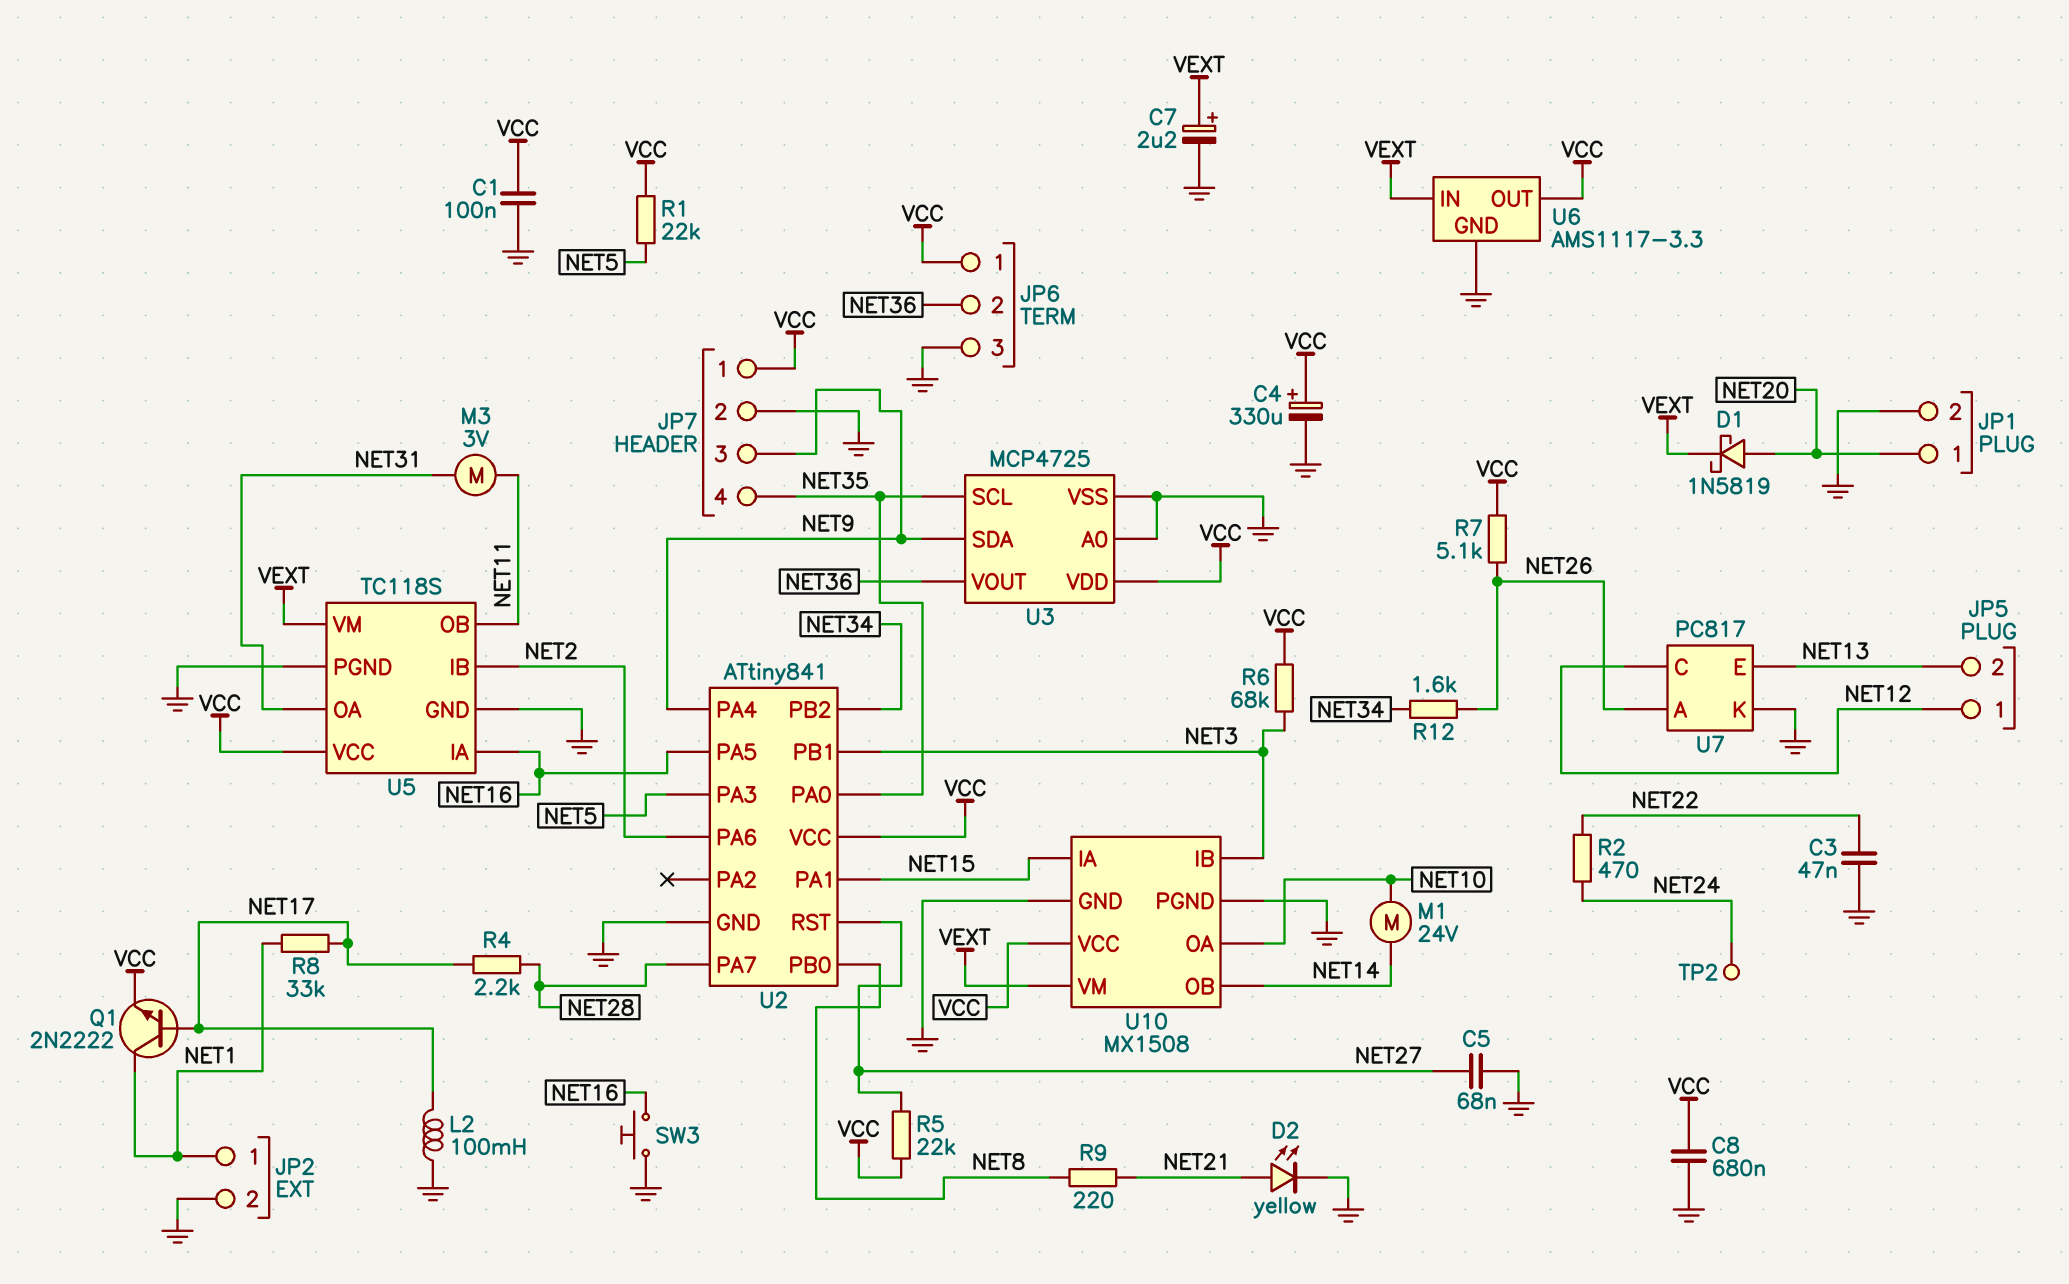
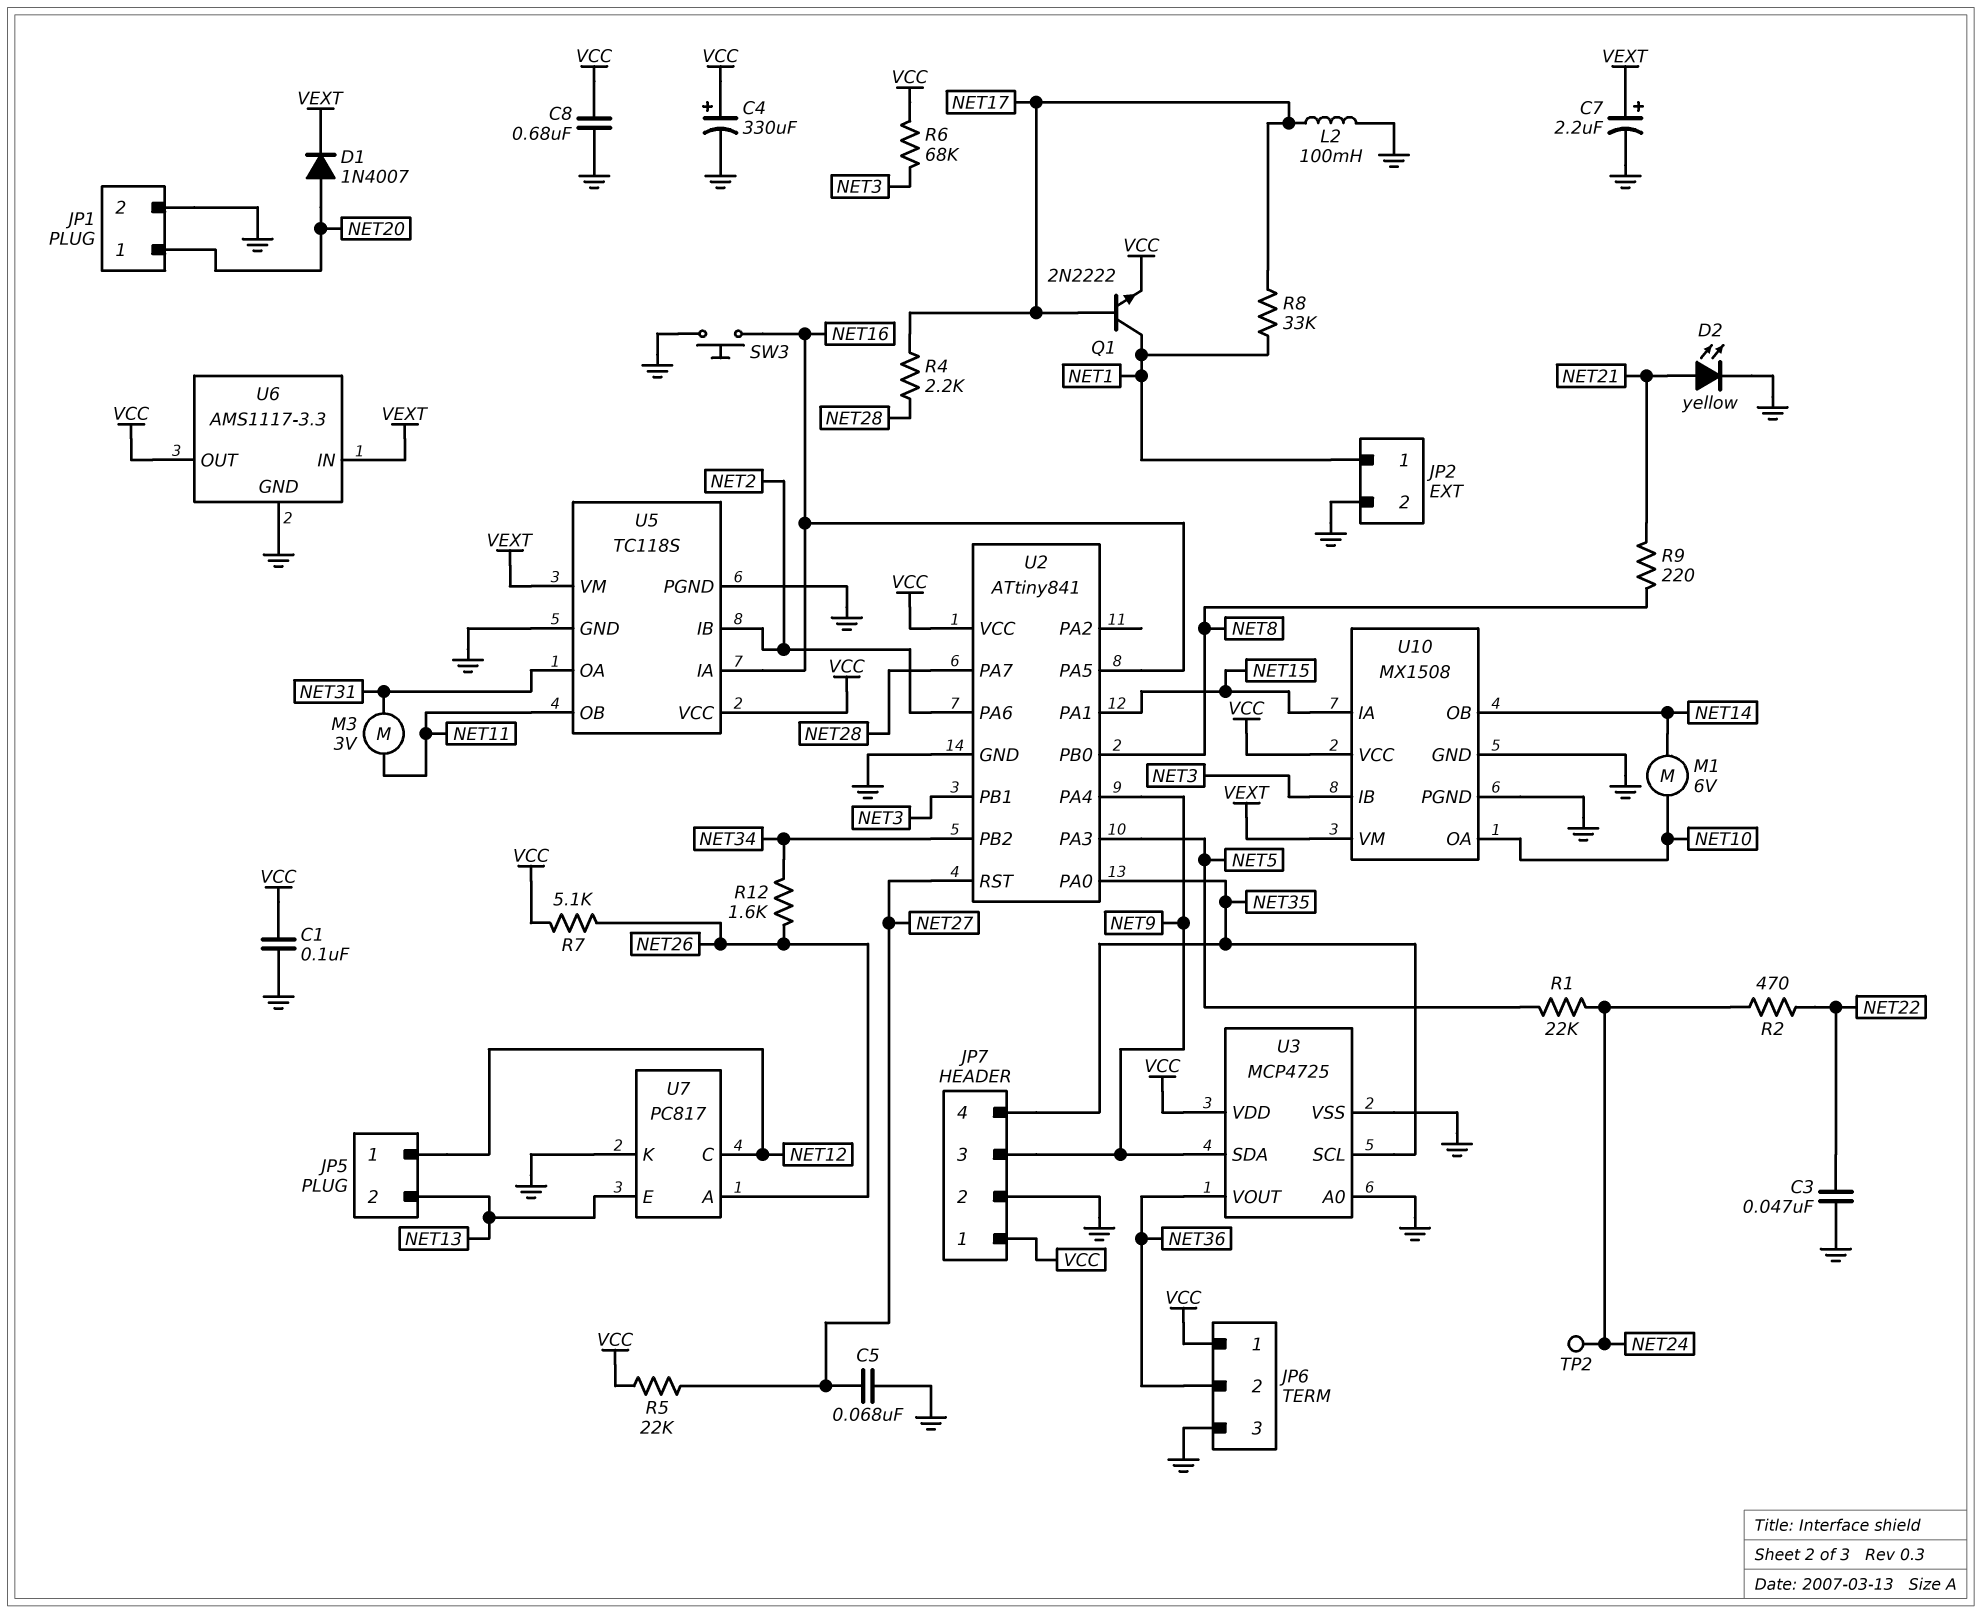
D1: schottky 1N5819 (A NET20, K VEXT) -> diode 1N4007 (A NET20, K VEXT)
M1: motor 24V (NET10, NET14) -> motor 6V (NET10, NET14)
R1: 22k (NET5, VCC) -> 22k (NET5, NET24)

